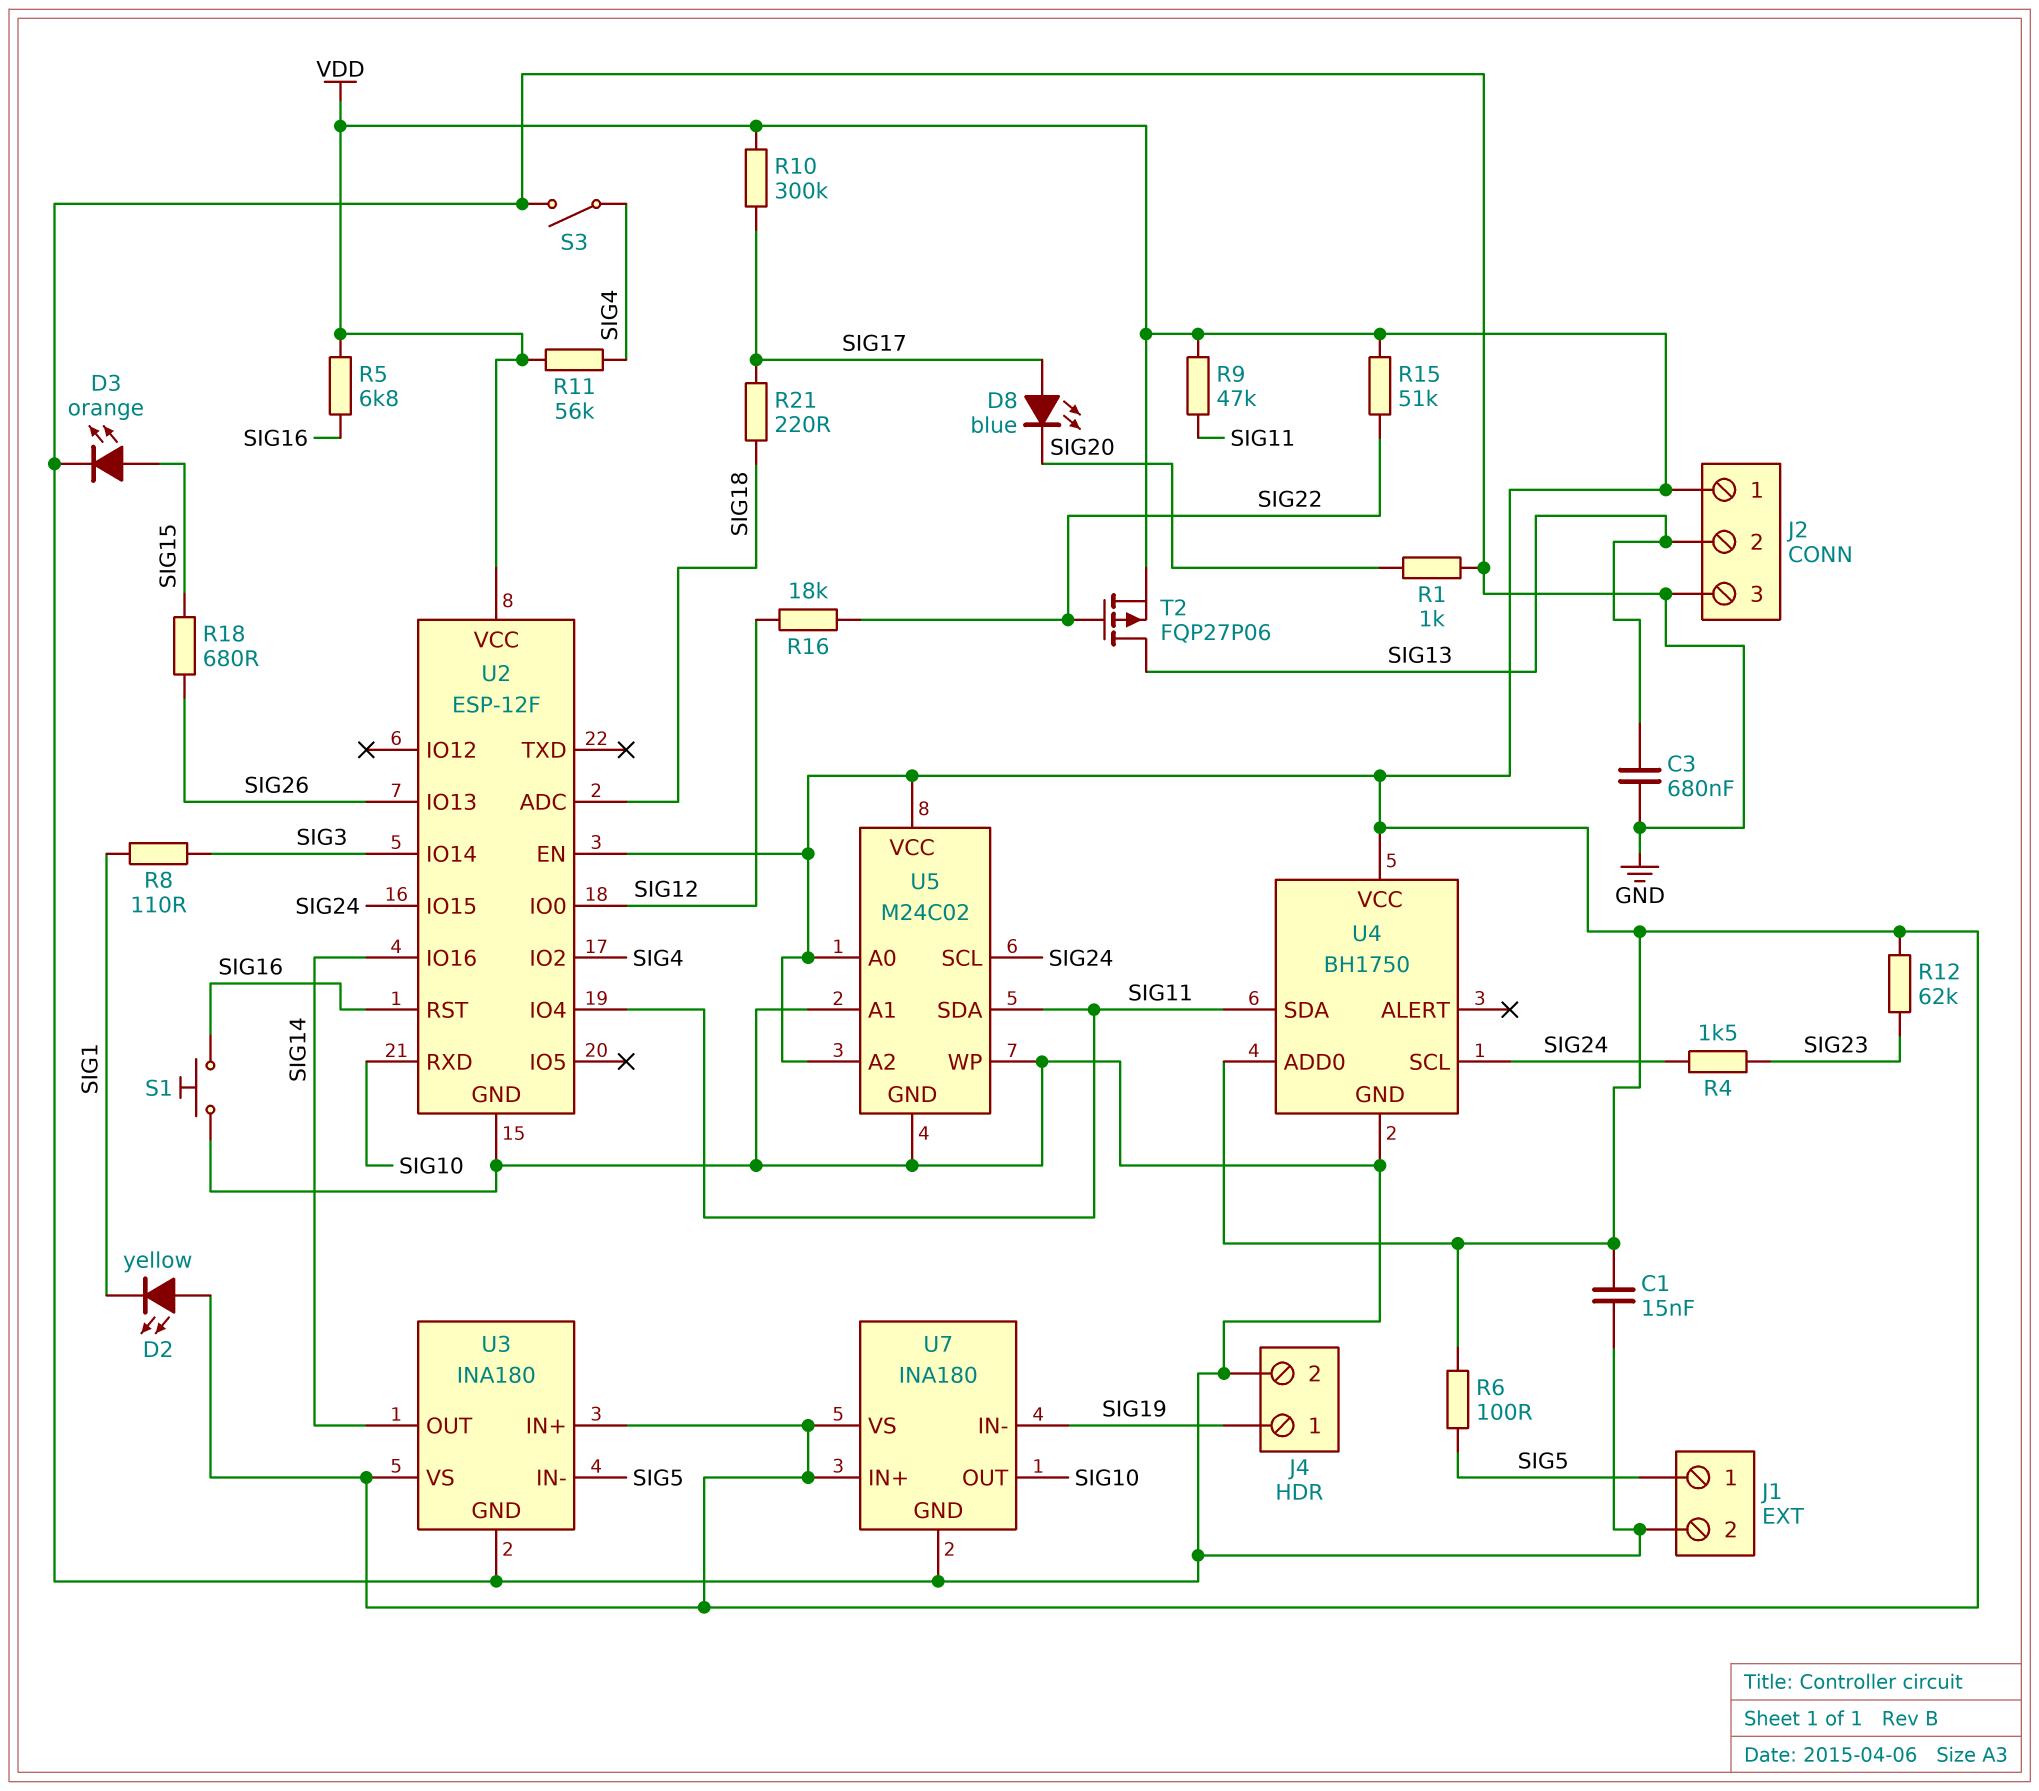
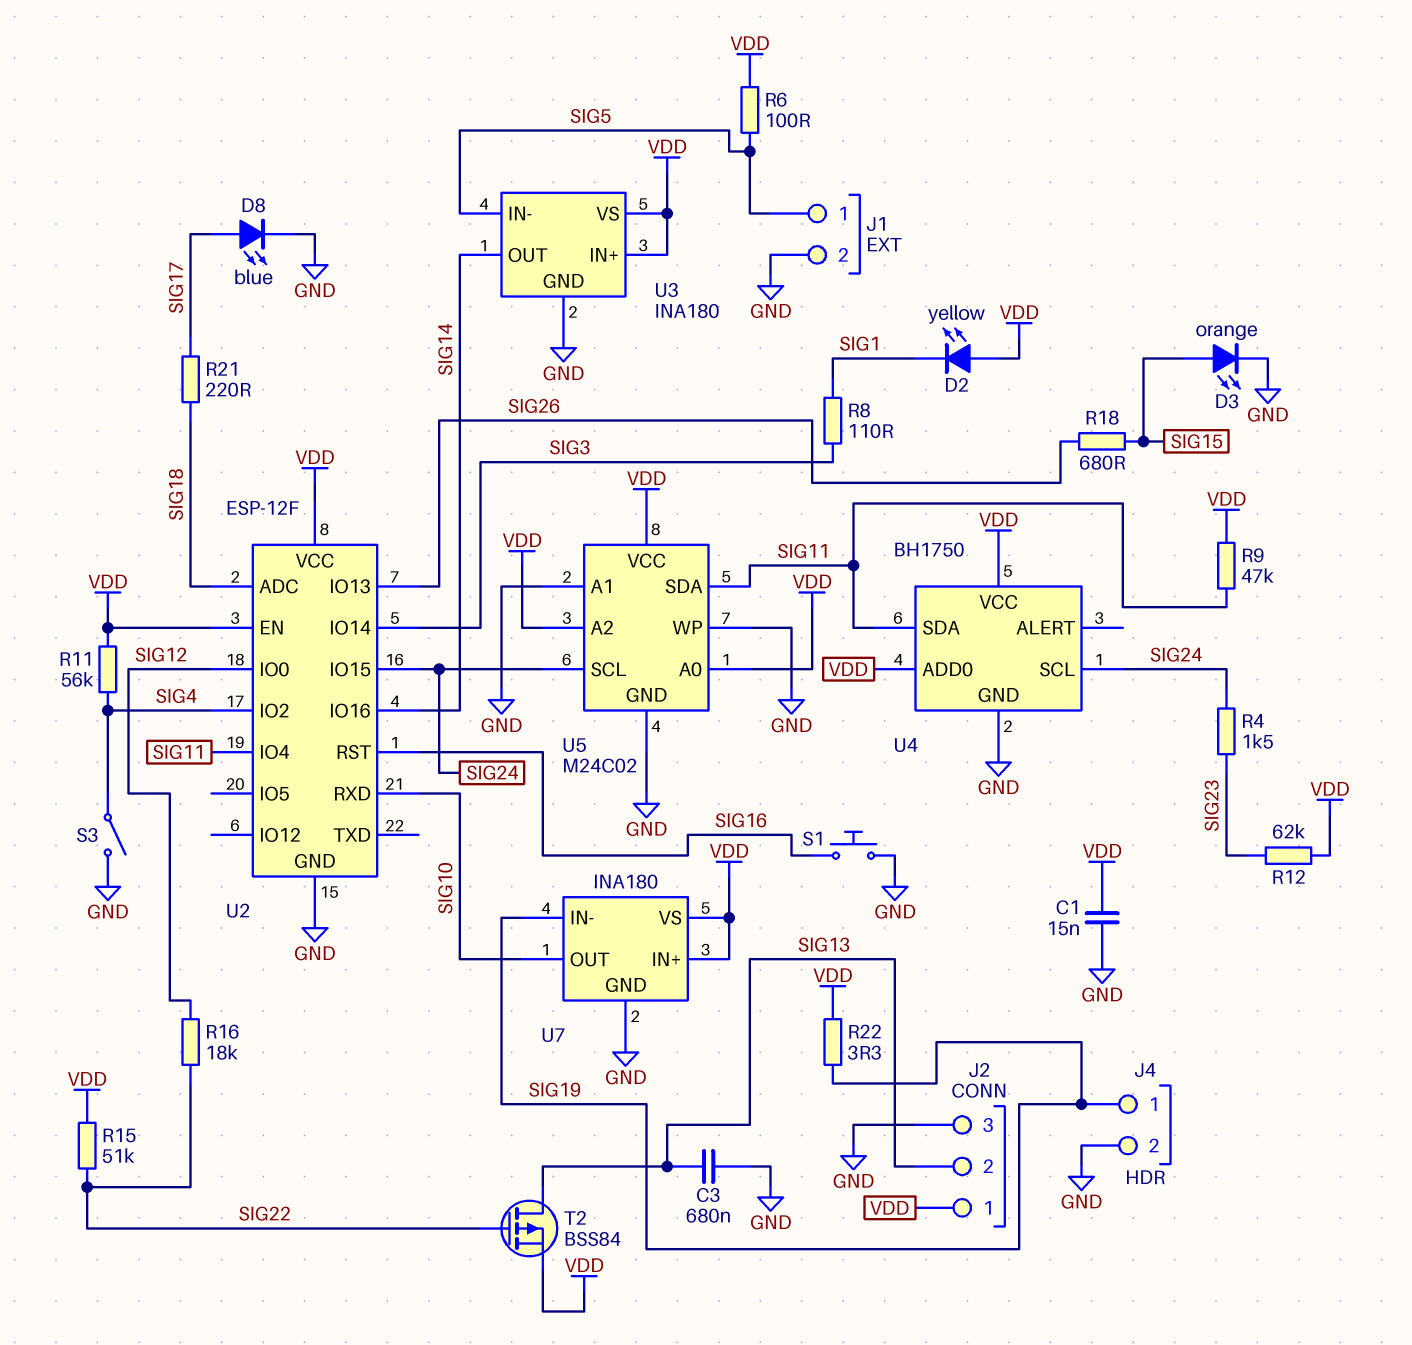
D8: LED blue (A SIG17, K SIG20) -> LED blue (A SIG17, K GND)
R1: 1k (GND, SIG20) -> none
R5: 6.8k (SIG16, VDD) -> none
R10: 300k (SIG17, VDD) -> none
R22: none -> 3.3 (SIG19, VDD)
T2: PMOS FQP27P06 (G SIG22, D SIG13, S VDD) -> PMOS BSS84 (G SIG22, D SIG13, S VDD)

